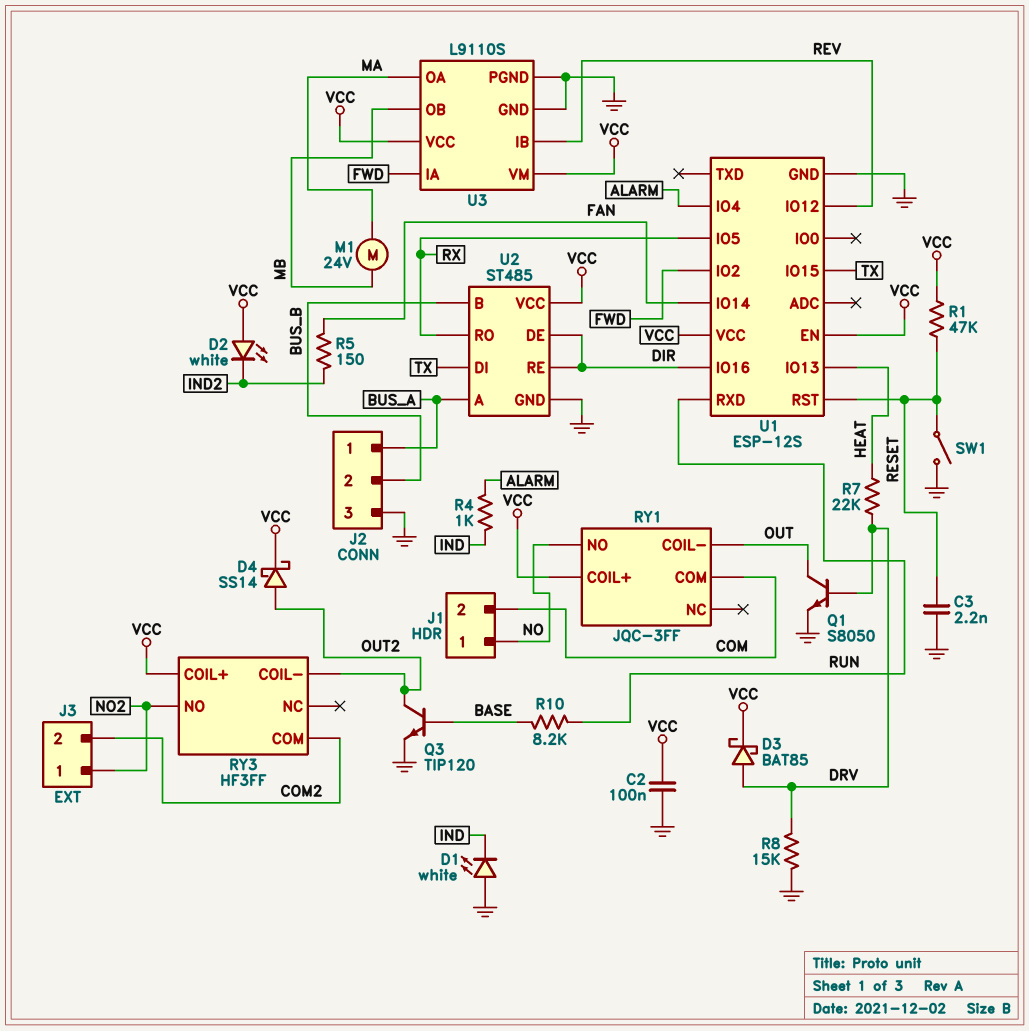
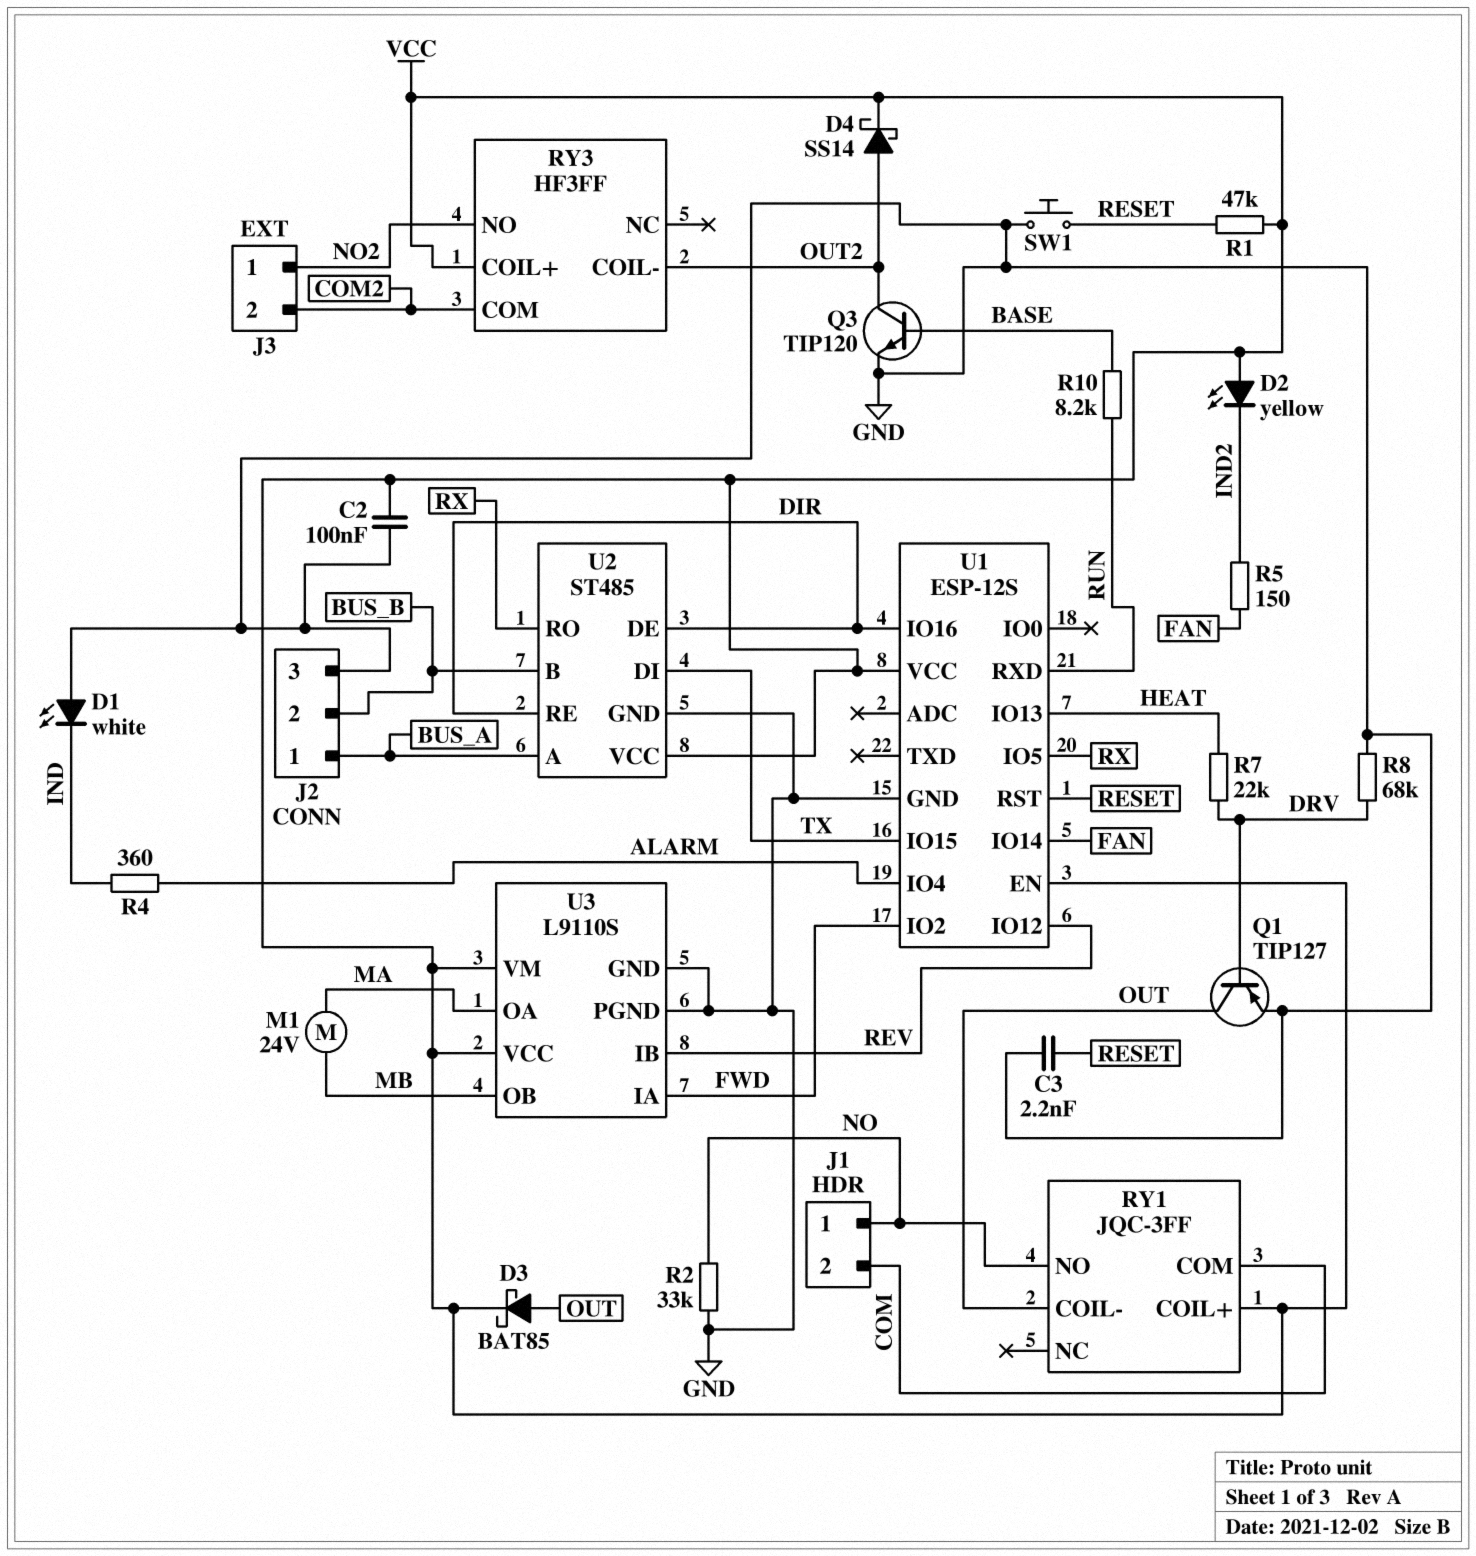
D2: LED white (A VCC, K IND2) -> LED yellow (A VCC, K IND2)
D3: schottky BAT85 (A DRV, K VCC) -> schottky BAT85 (A OUT, K VCC)
Q1: NPN S8050 (B DRV, C OUT, E GND) -> PNP TIP127 (B DRV, C OUT, E GND)
R2: none -> 33k (GND, NO)
R4: 1k (ALARM, IND) -> 360 (ALARM, IND)
R8: 15k (DRV, GND) -> 68k (DRV, GND)
SW1: switch (GND, RESET) -> button (GND, RESET)

